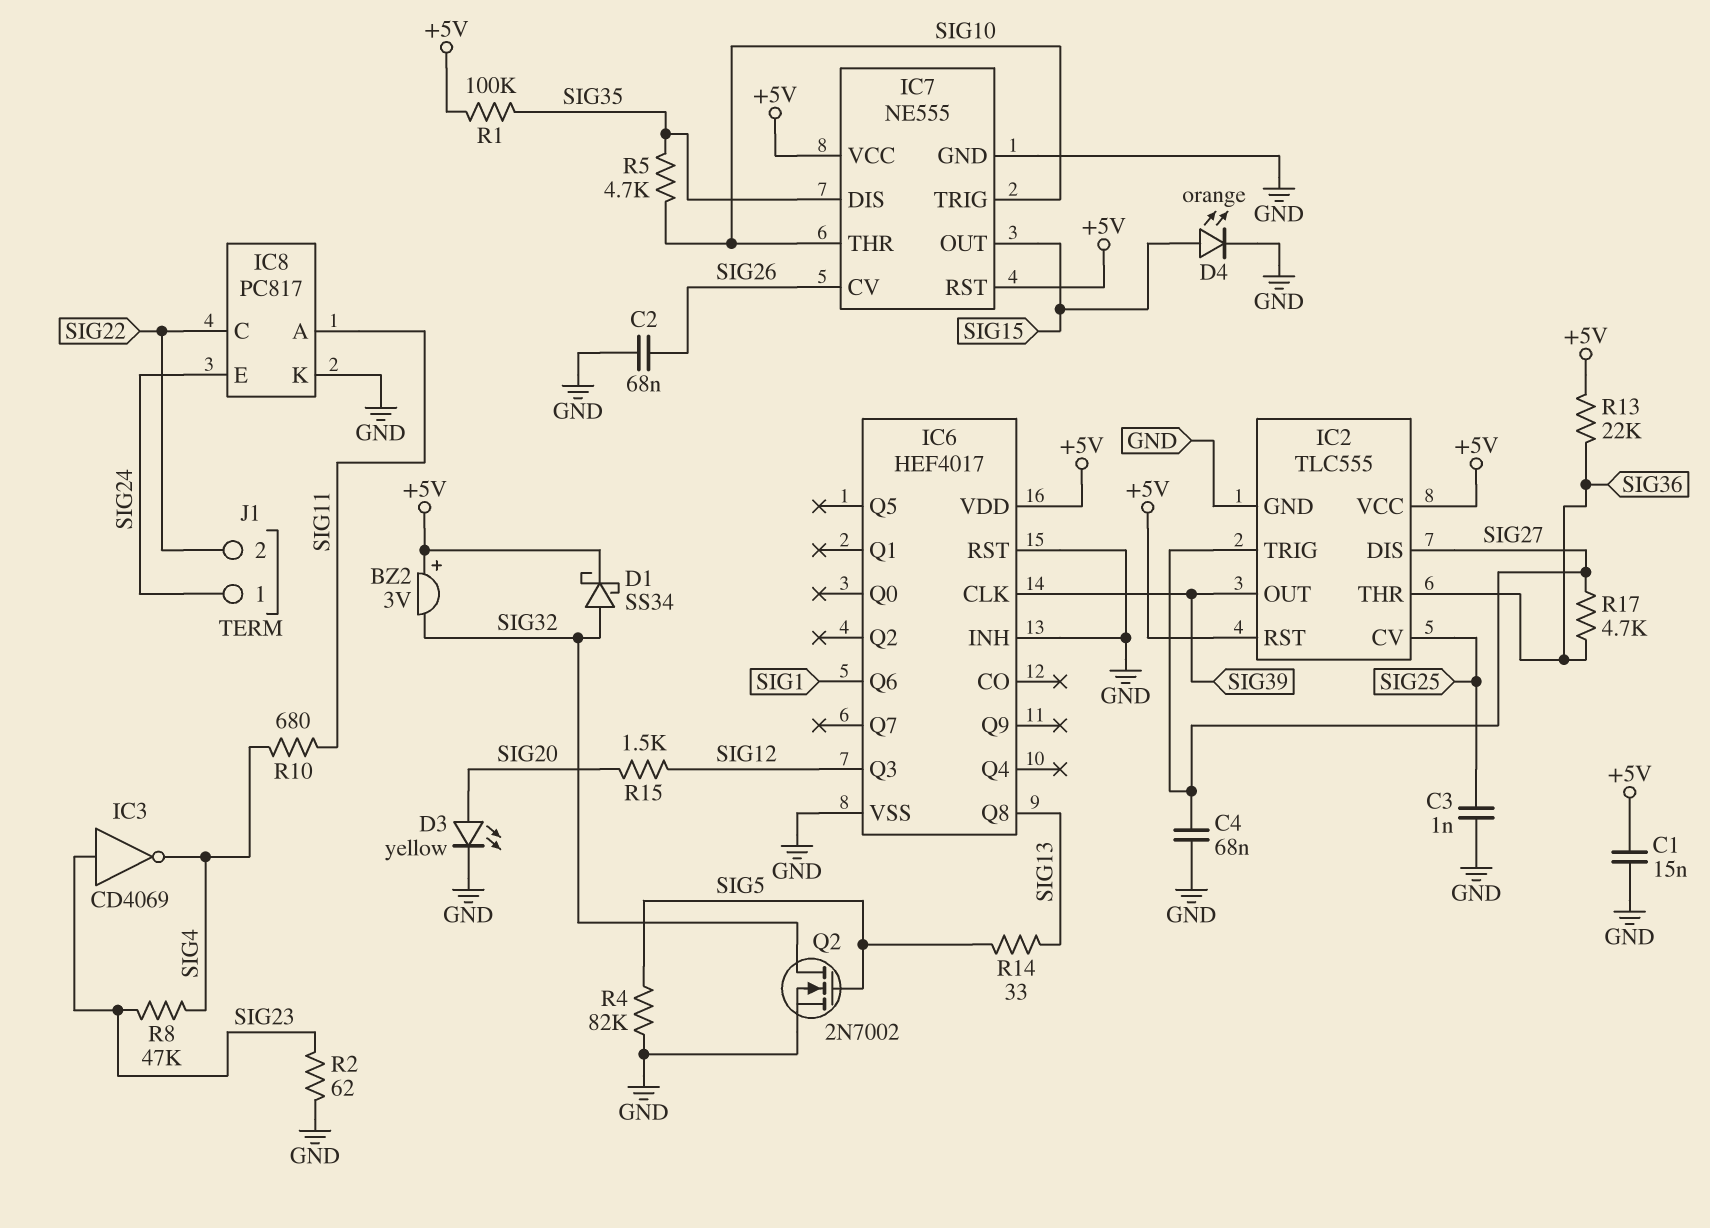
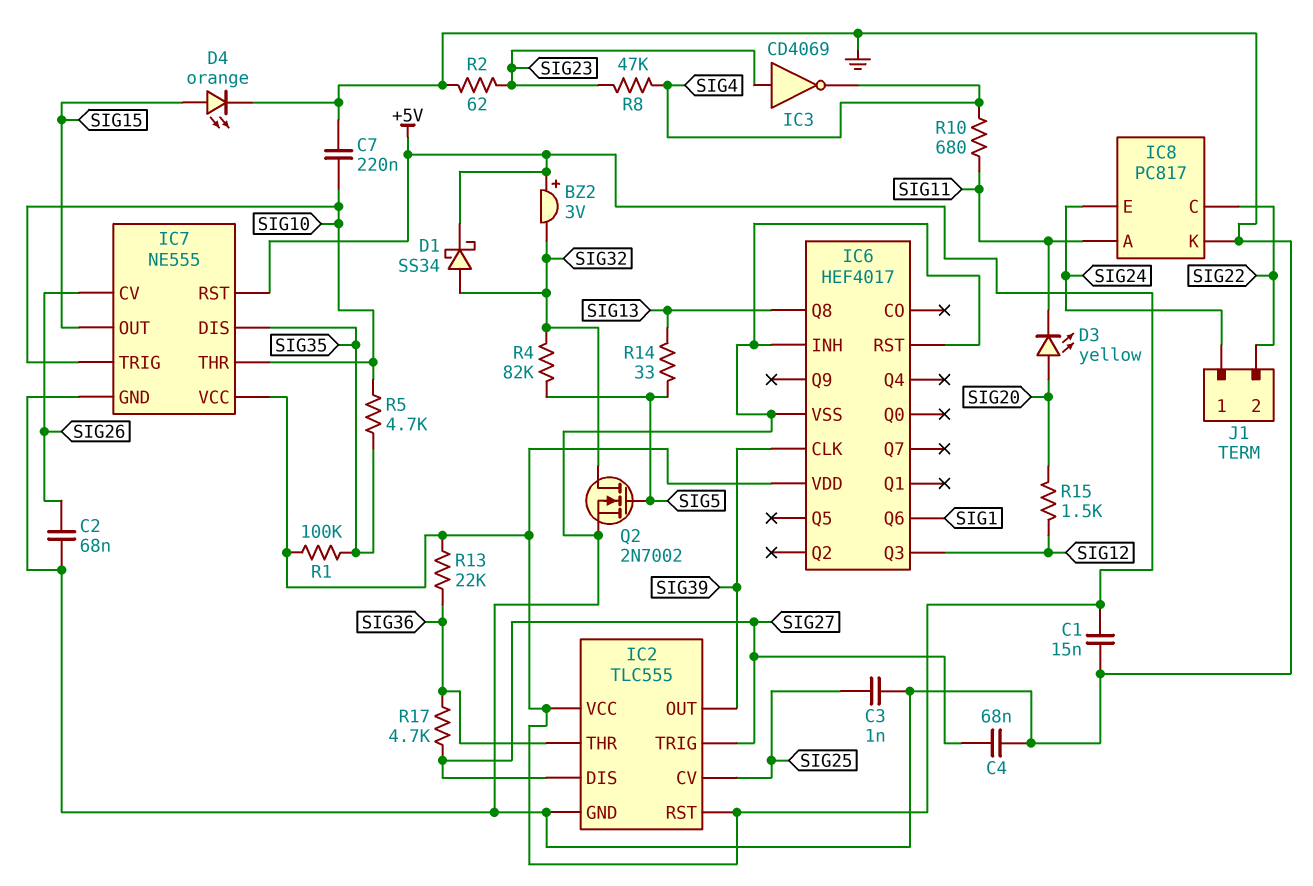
C7: none -> 220nF (GND, SIG10)
D3: LED yellow (A SIG20, K GND) -> LED yellow (A SIG20, K SIG11)
R4: 82k (GND, SIG5) -> 82k (SIG5, SIG32)

